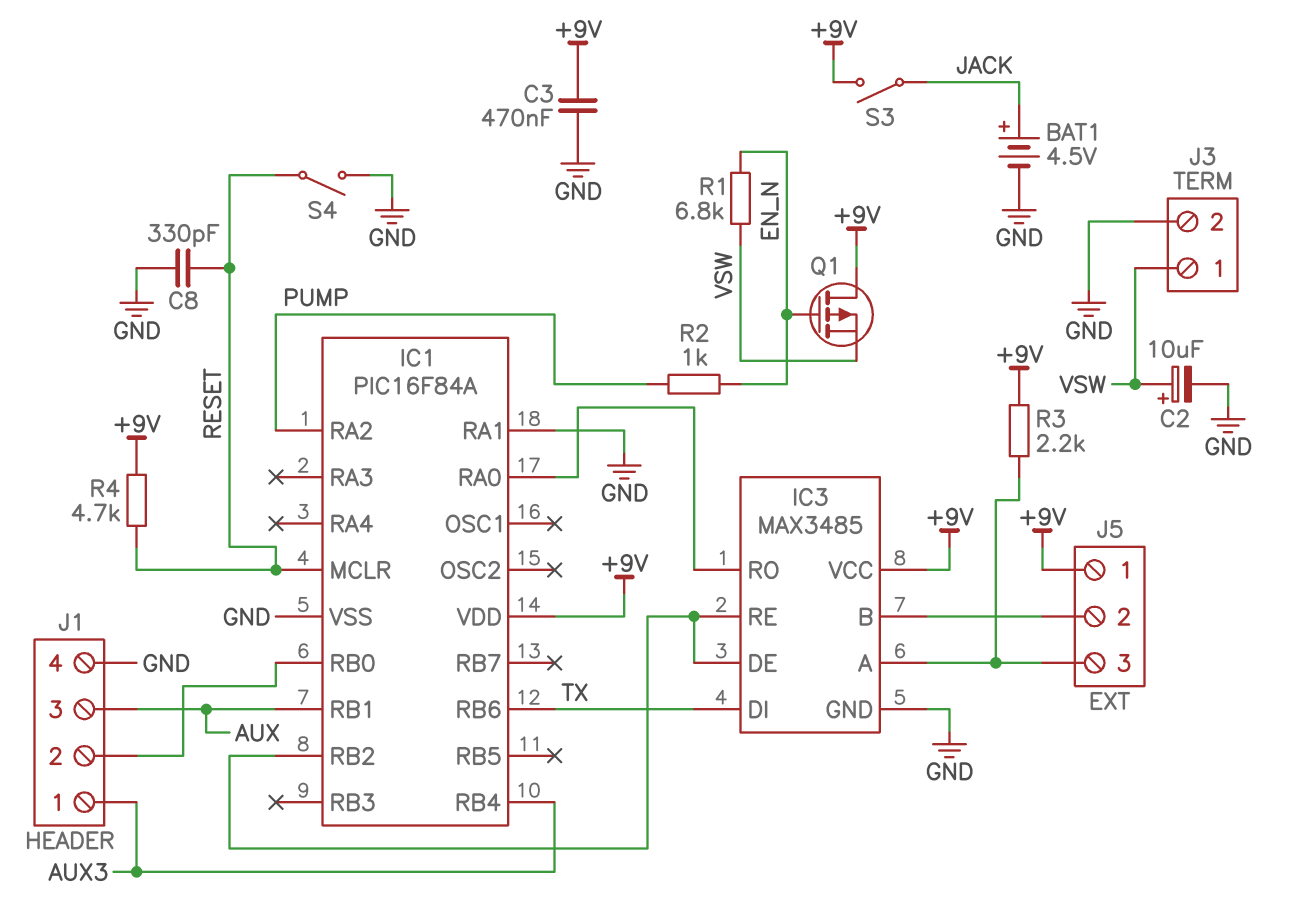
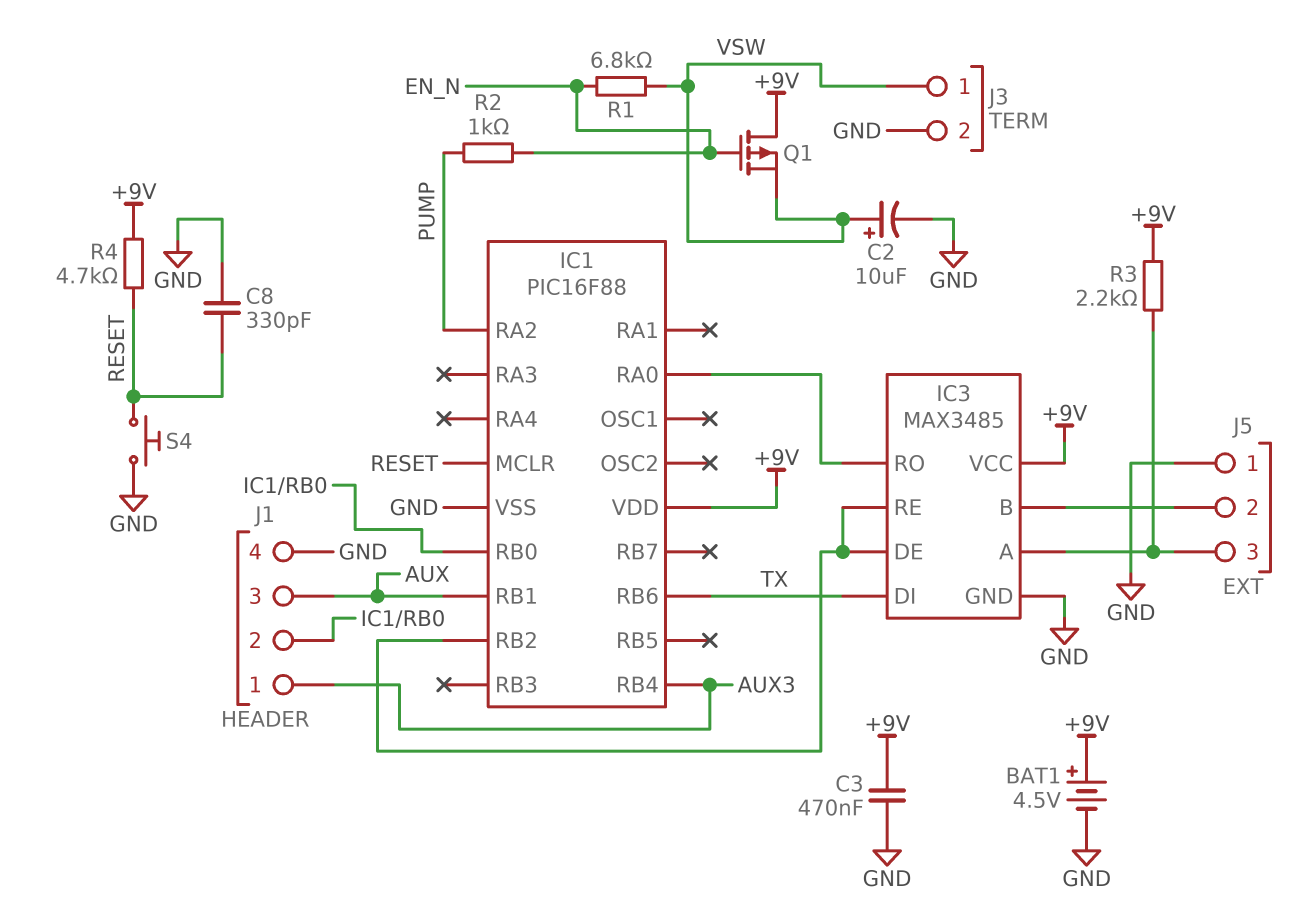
BAT1: 4.5V (plus JACK, minus GND) -> 4.5V (plus +9V, minus GND)
IC1: PIC16F84A -> PIC16F88
IC1 pin RA1: GND -> none
J5 pin 1: +9V -> GND
S3: switch (+9V, JACK) -> none
S4: switch (GND, RESET) -> button (GND, RESET)

